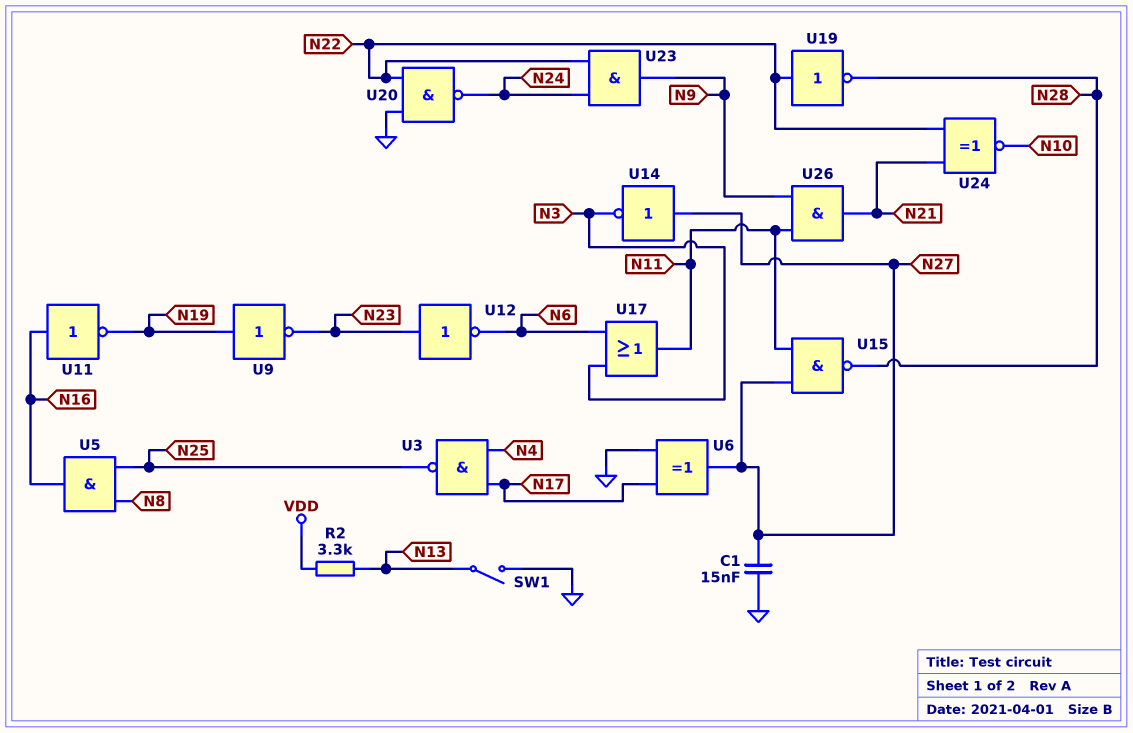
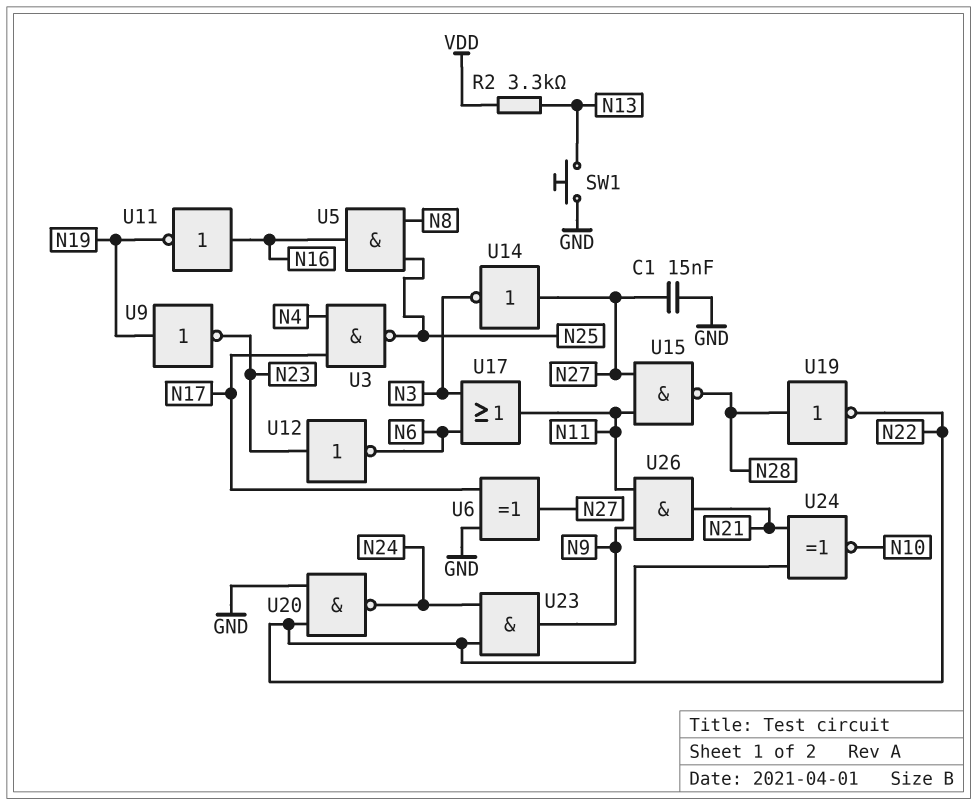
SW1: switch (GND, N13) -> button (GND, N13)
U19: NOT (in N22, out N28) -> NOT (in N28, out N22)

